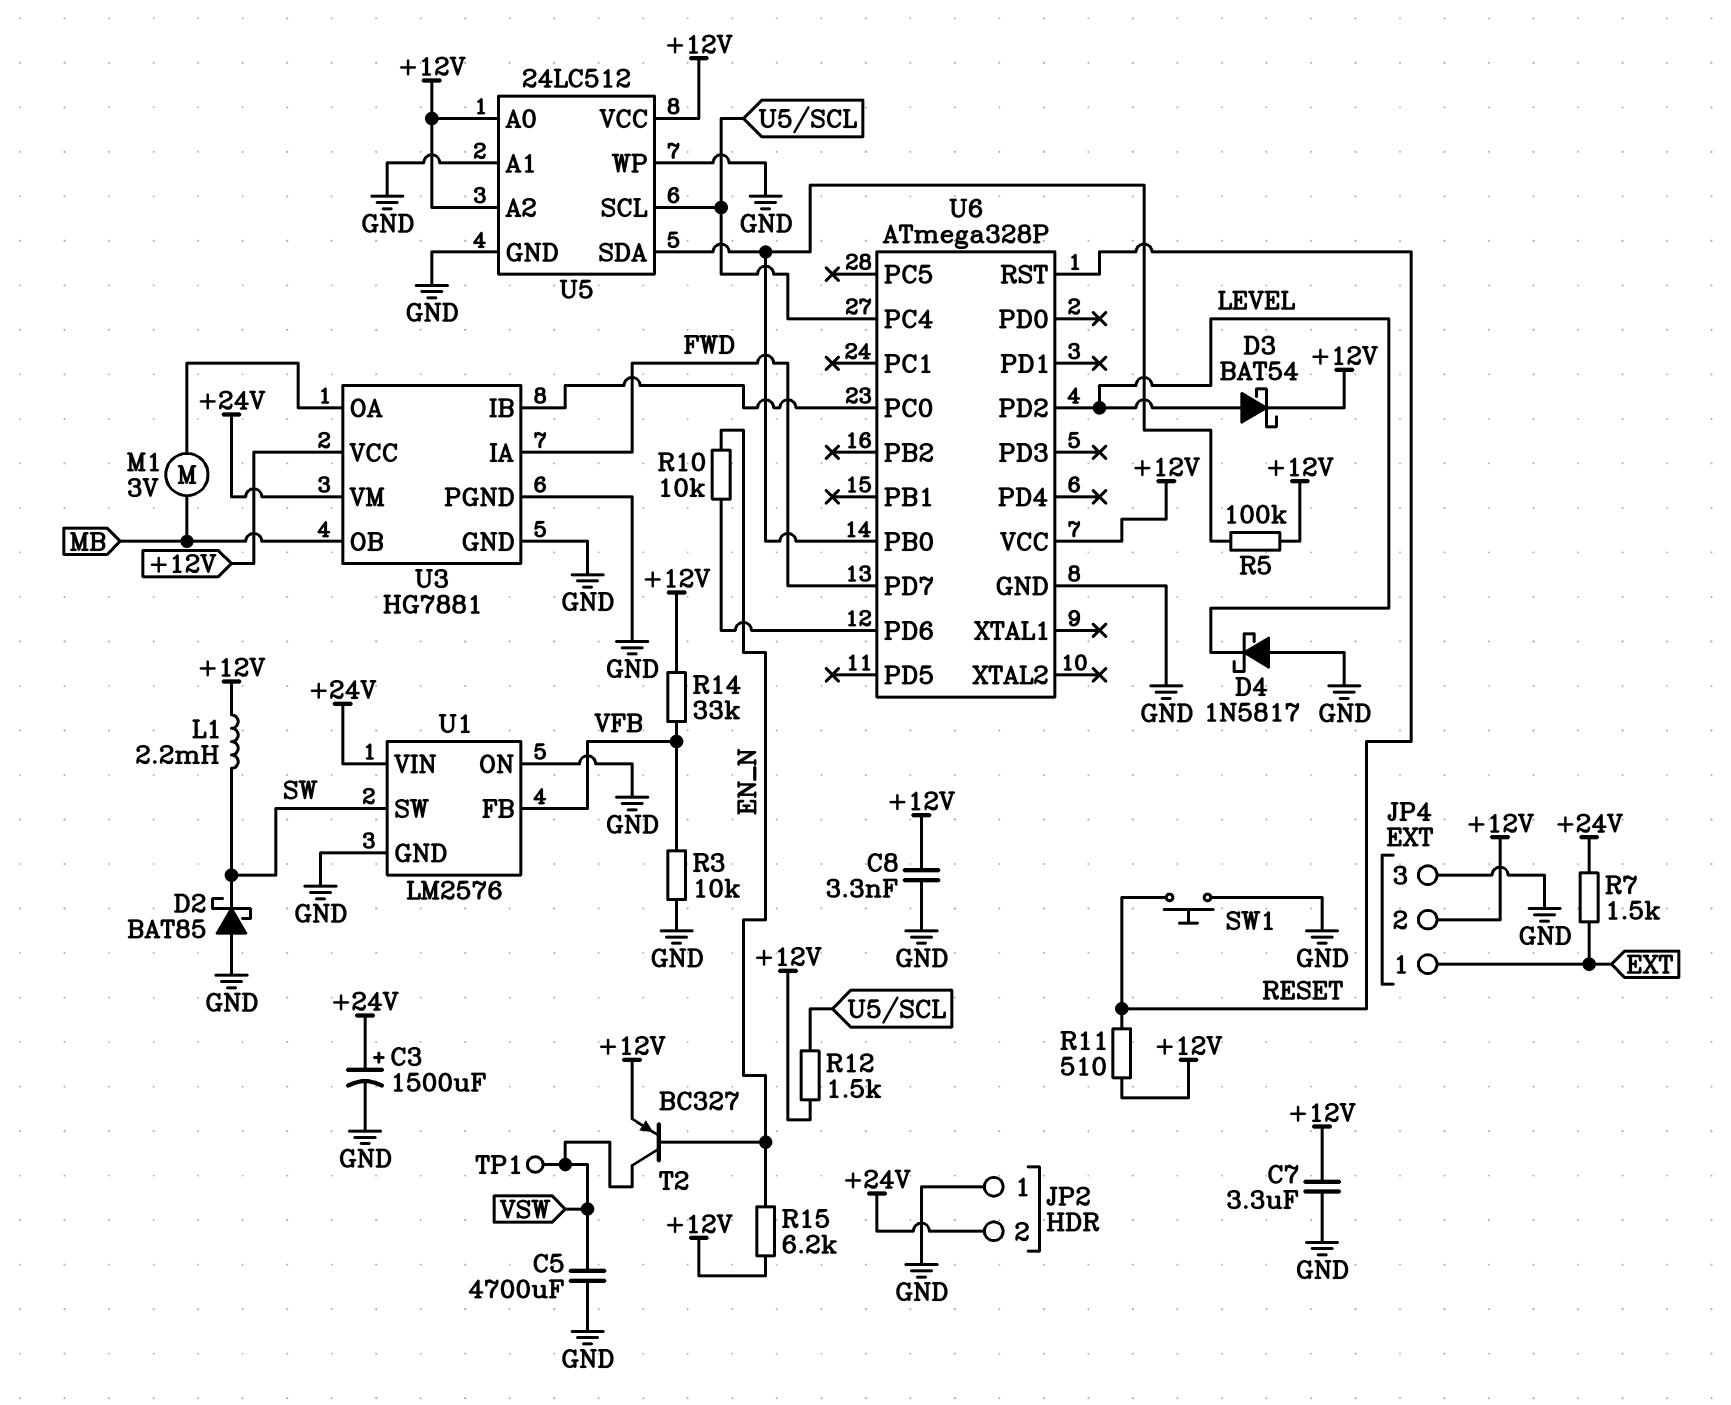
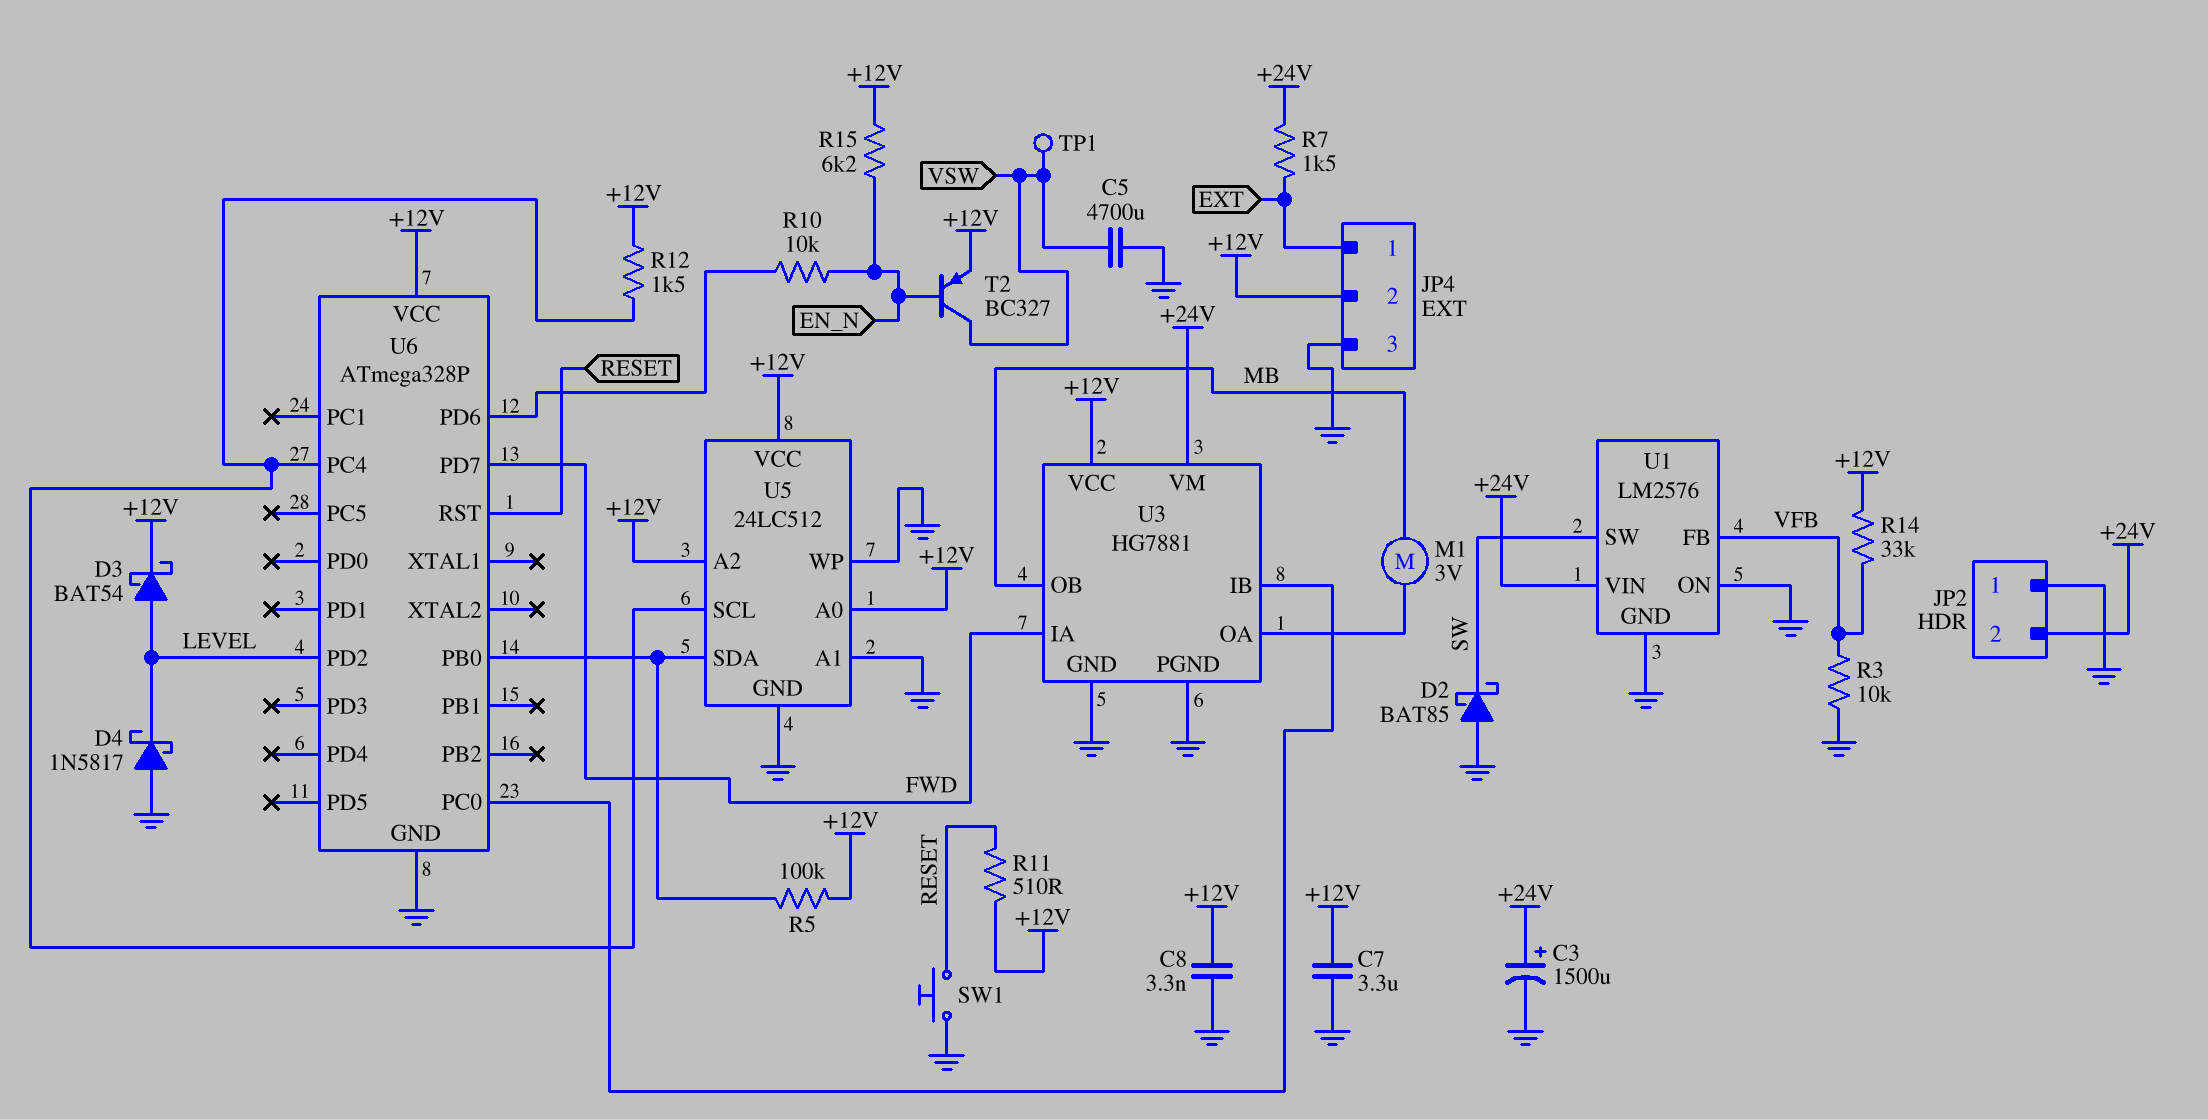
L1: 2.2mH (+12V, SW) -> none

